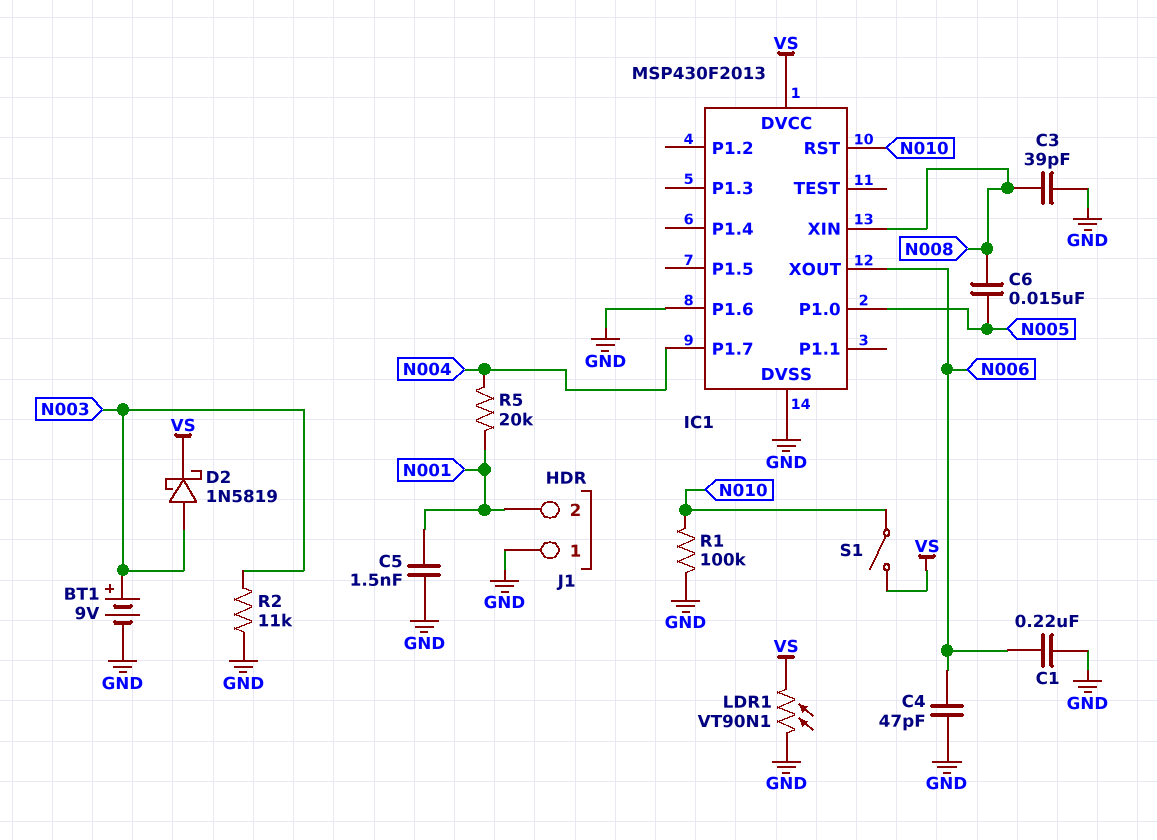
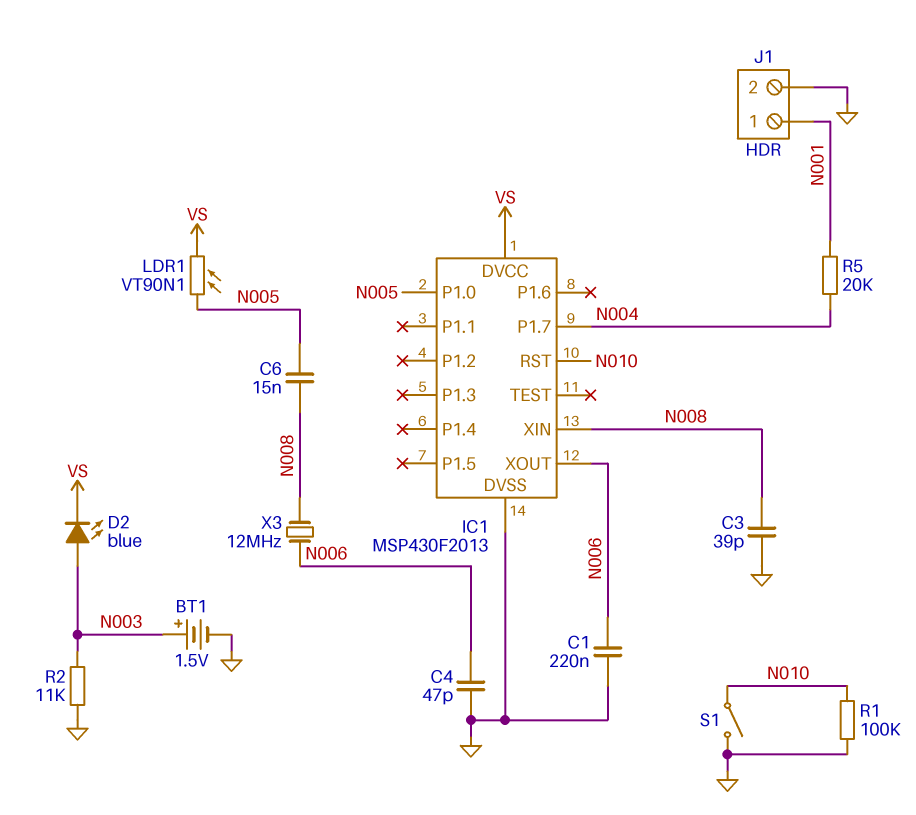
BT1: 9V (plus N003, minus GND) -> 1.5V (plus N003, minus GND)
C5: 1.5nF (GND, N001) -> none
D2: schottky 1N5819 (A N003, K VS) -> LED blue (A N003, K VS)
IC1 pin P1.6: GND -> none
J1 pin 1: GND -> N001
J1 pin 2: N001 -> GND
LDR1: VT90N1 (GND, VS) -> VT90N1 (N005, VS)
S1: switch (N010, VS) -> switch (GND, N010)
X3: none -> 12MHz (N006, N008)

